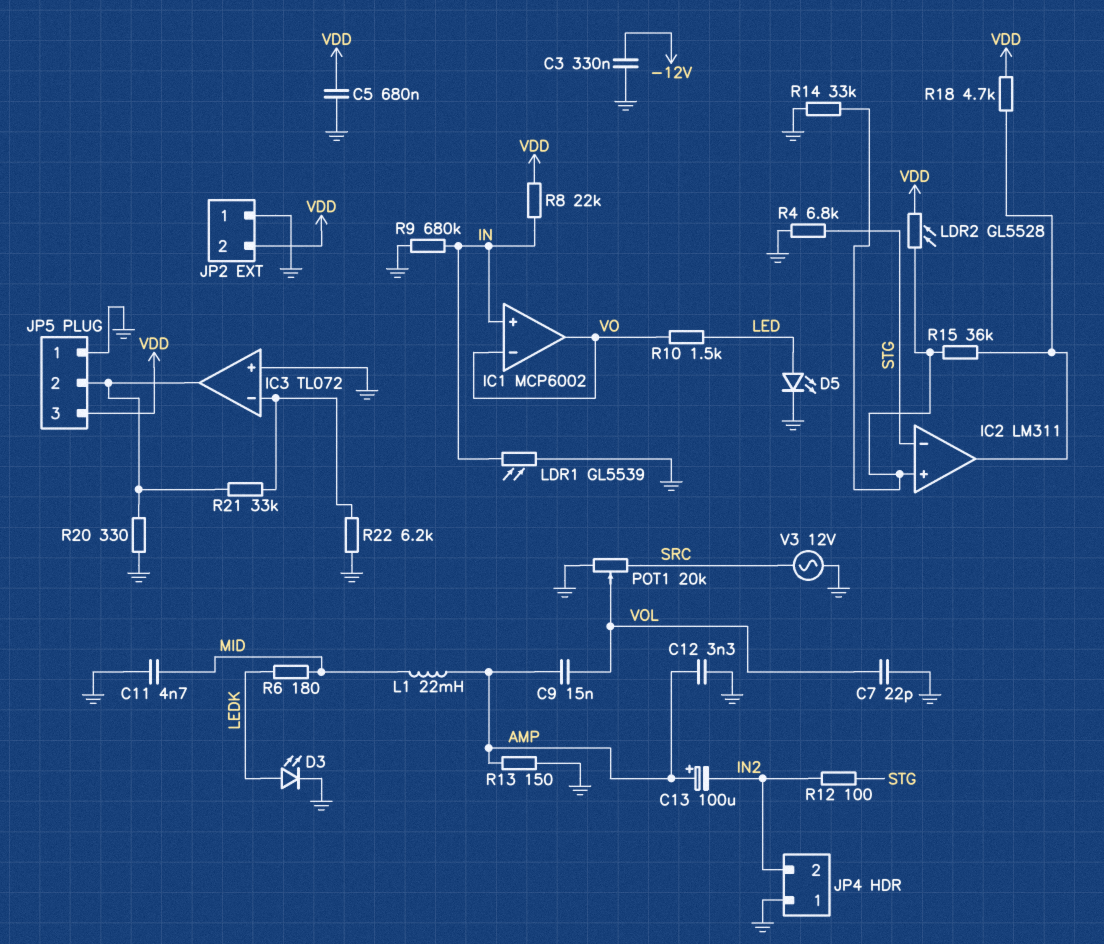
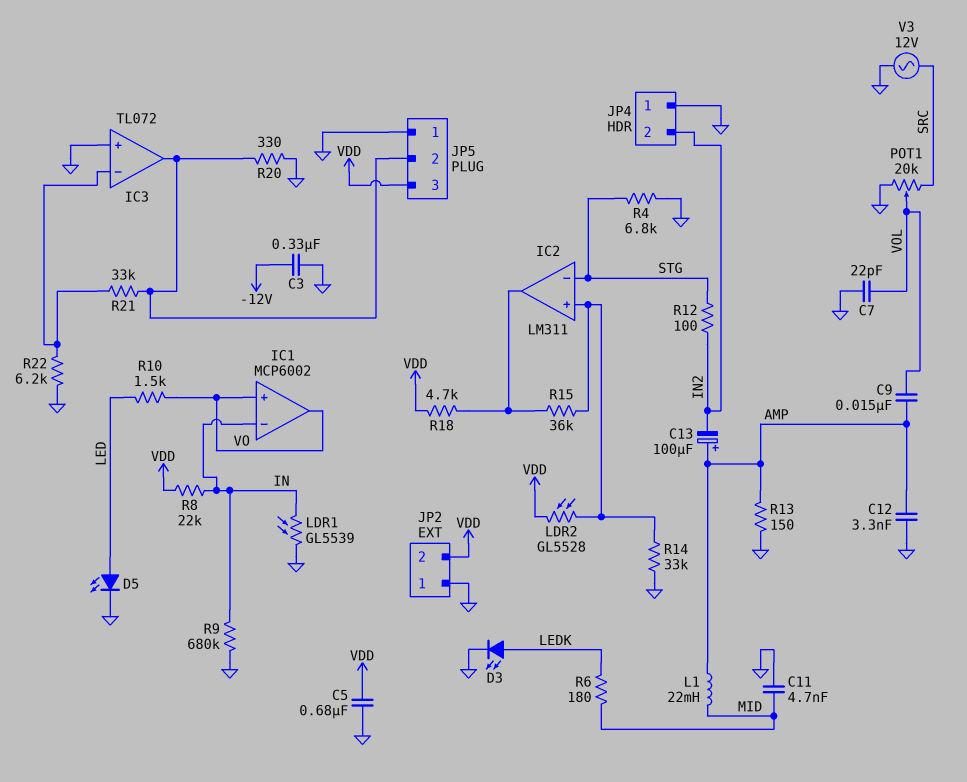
IC1 pin in+: IN -> VO
IC1 pin in-: VO -> IN

